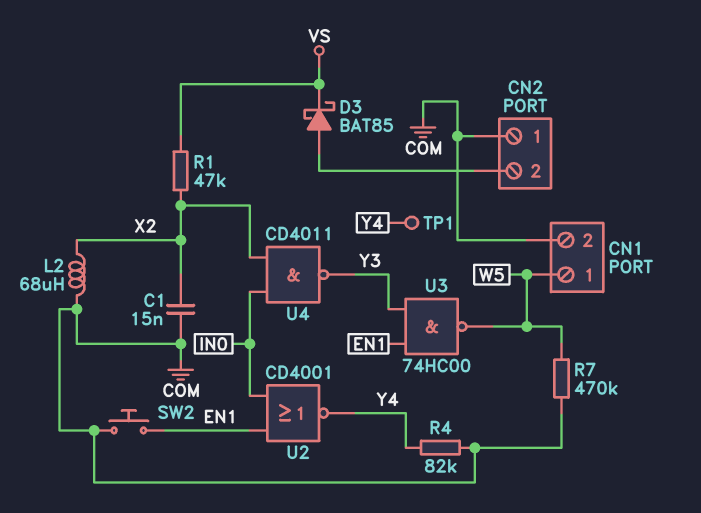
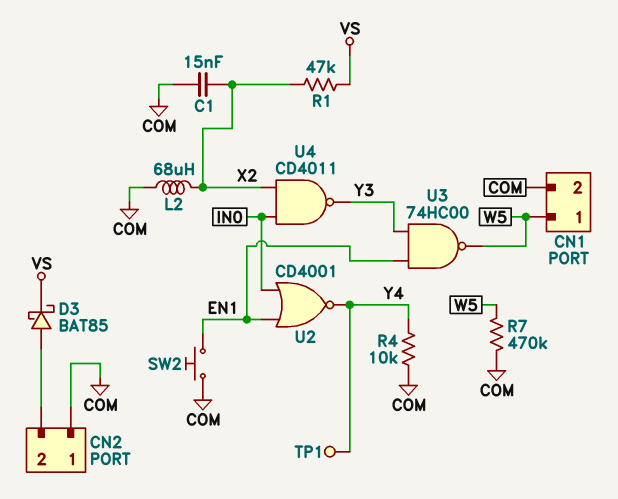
R4: 82k (COM, Y4) -> 10k (COM, Y4)

